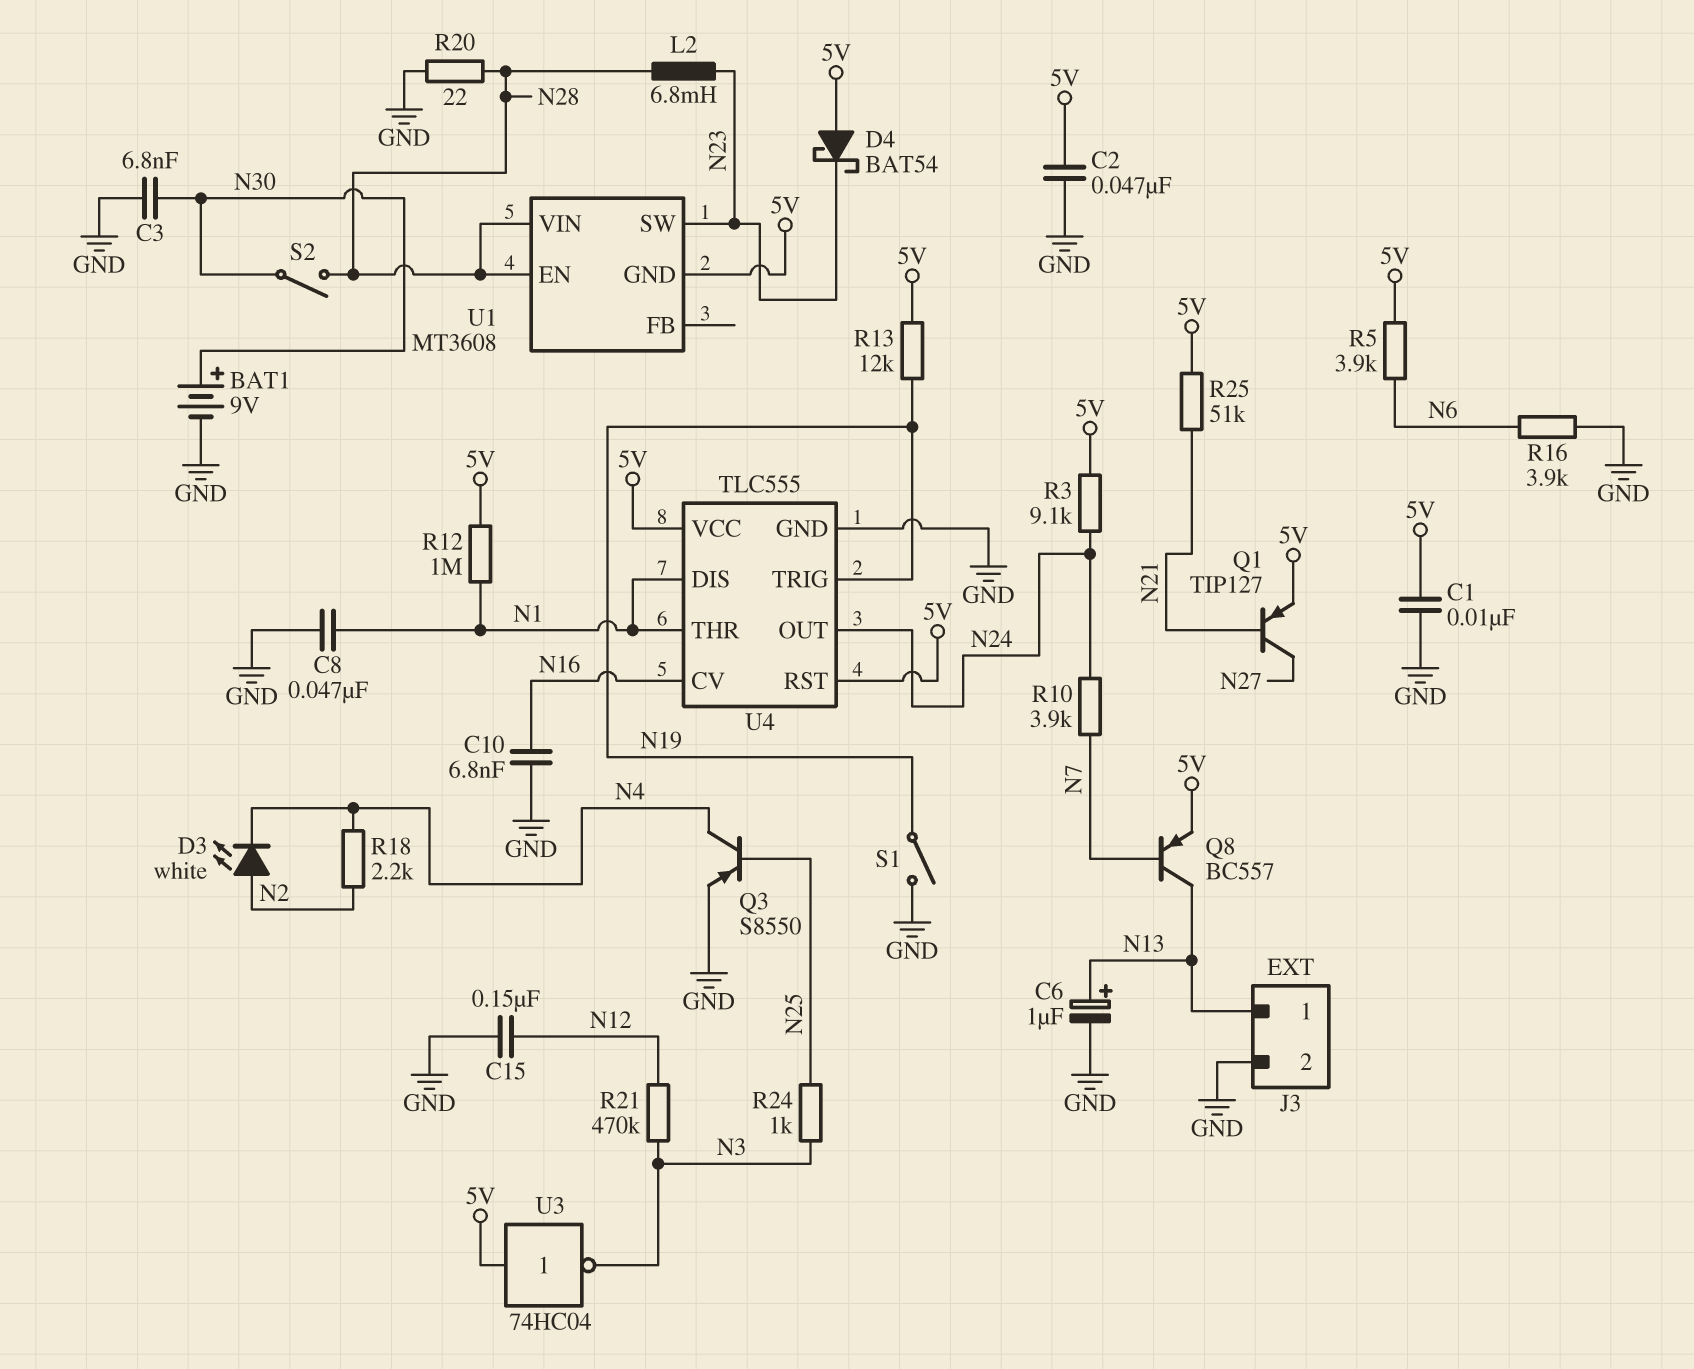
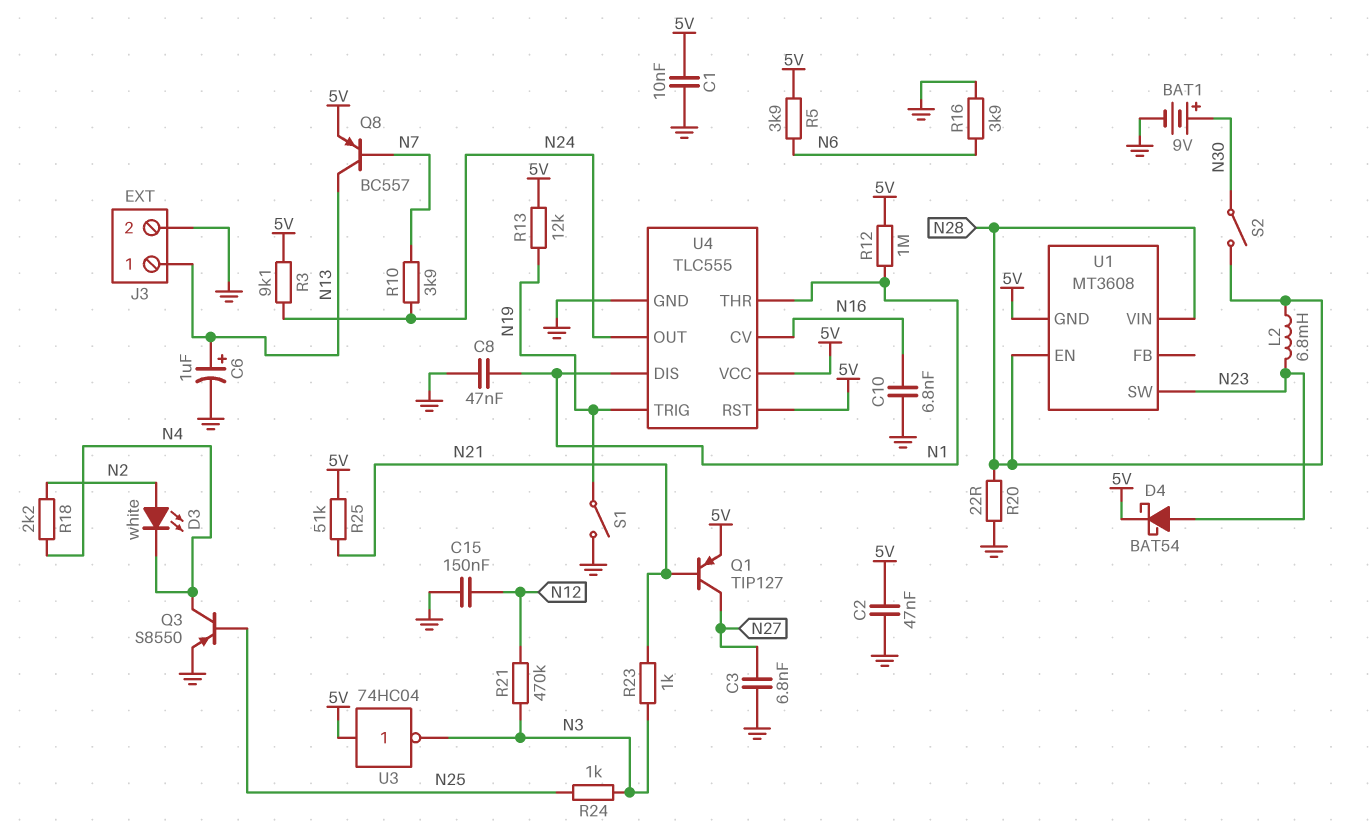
C3: 6.8nF (GND, N30) -> 6.8nF (GND, N27)
D4: schottky BAT54 (A 5V, K N23) -> schottky BAT54 (A N23, K 5V)
R23: none -> 1k (N3, N21)

